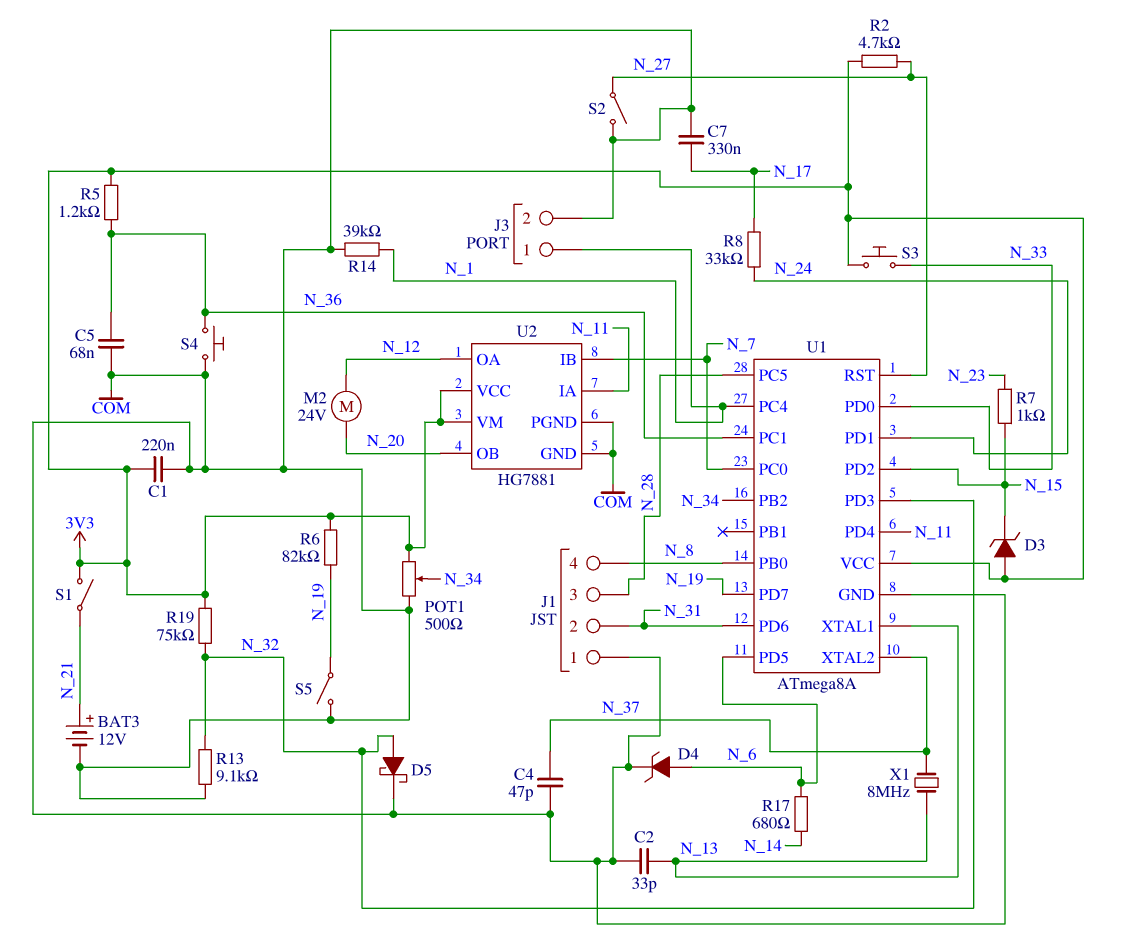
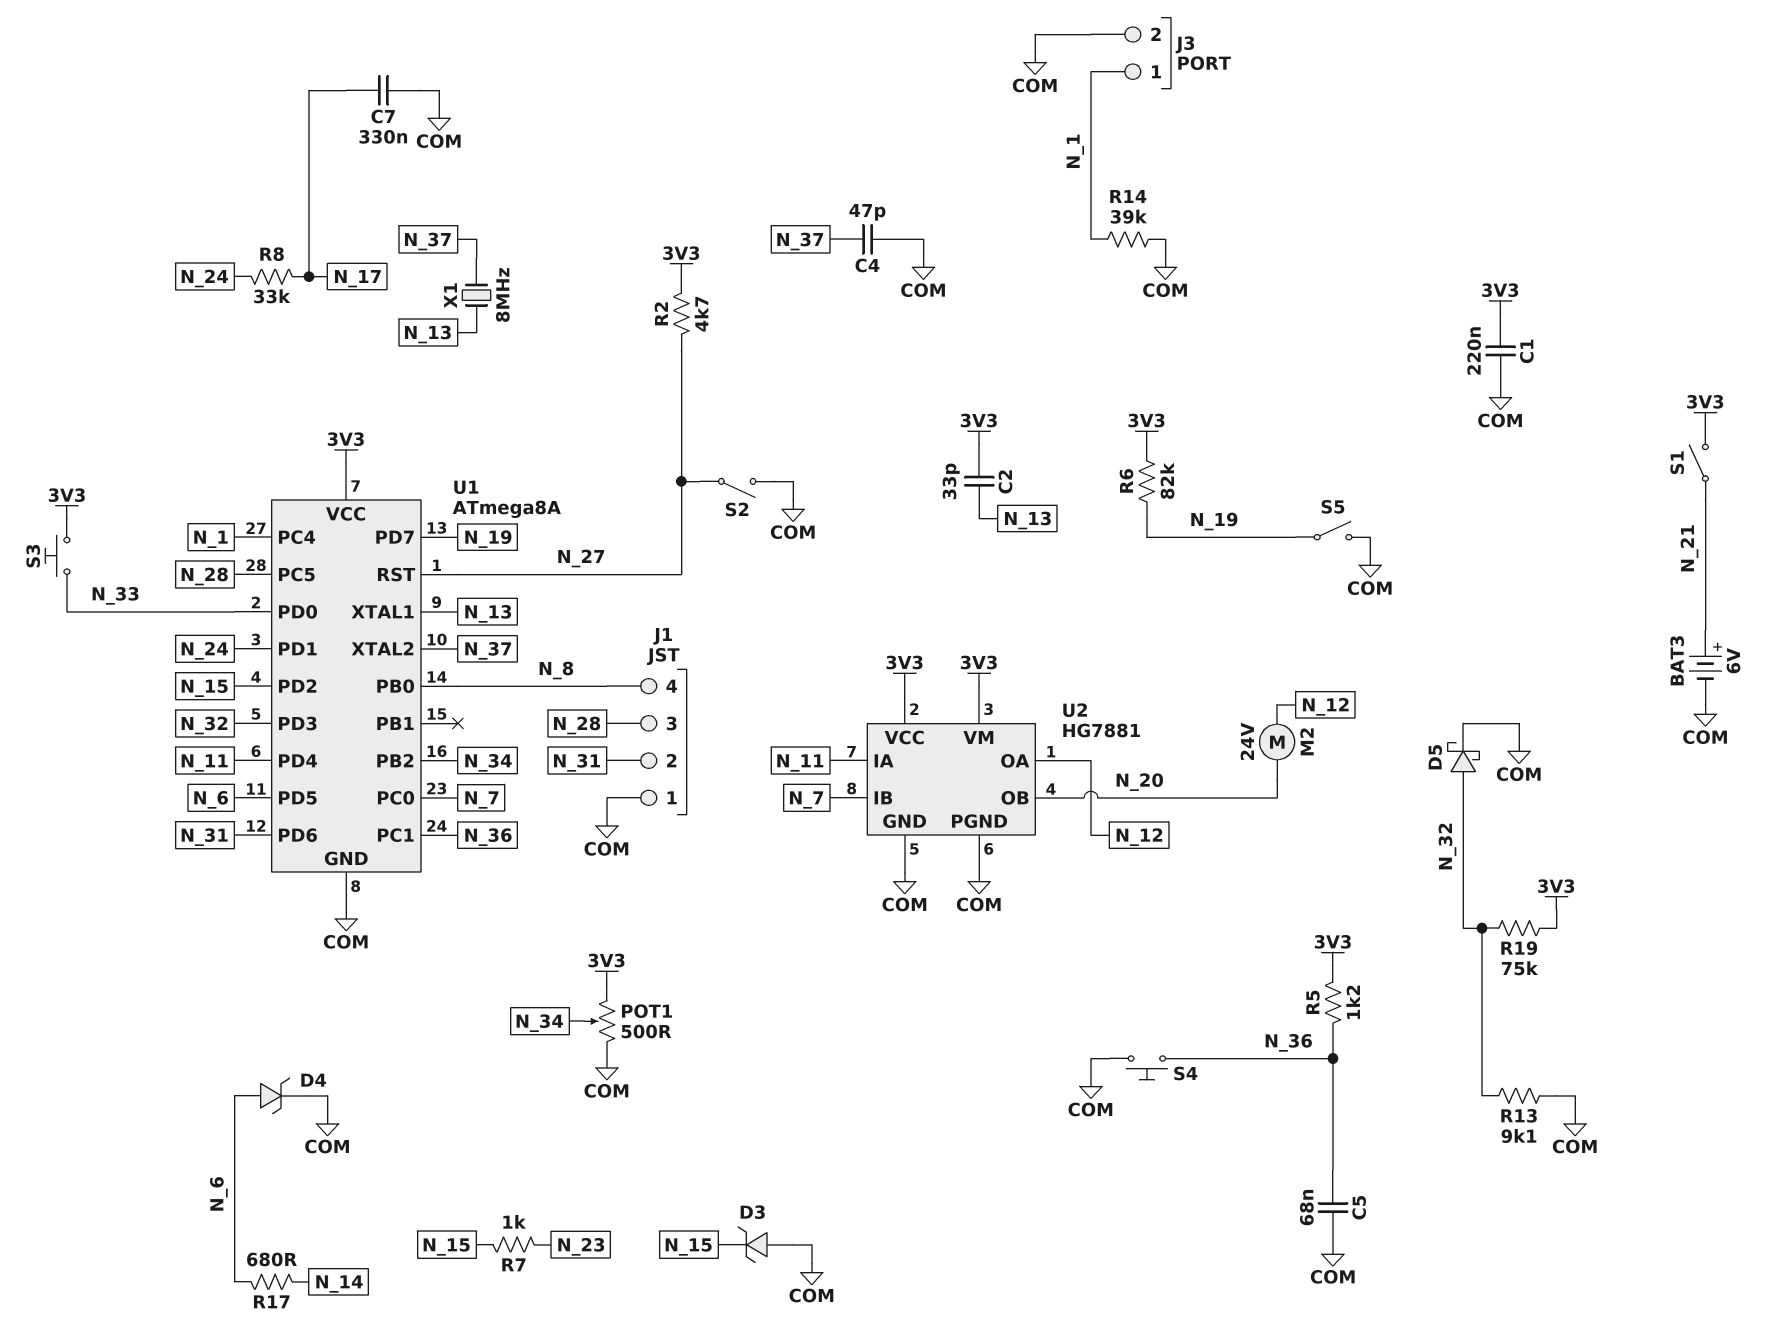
BAT3: 12V (plus N_21, minus COM) -> 6V (plus N_21, minus COM)
C2: 33pF (COM, N_13) -> 33pF (3V3, N_13)
D3: zener (A 3V3, K N_15) -> zener (A COM, K N_15)

